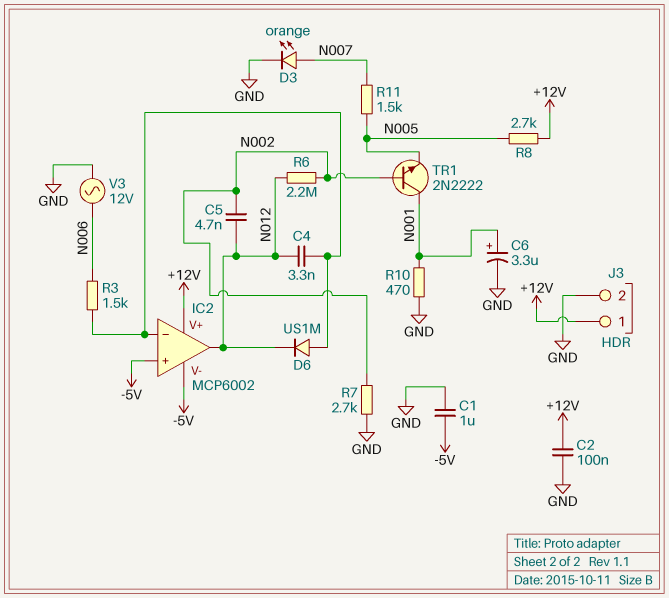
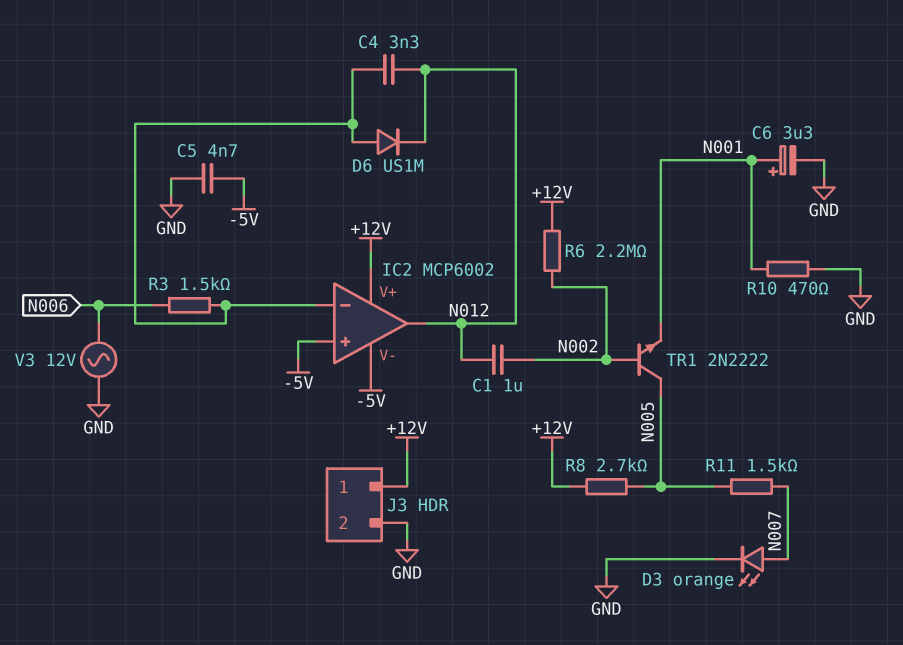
C1: 1uF (-5V, GND) -> 1uF (N002, N012)
C2: 100nF (+12V, GND) -> none
C5: 4.7nF (N002, N012) -> 4.7nF (-5V, GND)
R6: 2.2M (N002, N012) -> 2.2M (+12V, N002)
R7: 2.7k (GND, N002) -> none
TR1: NPN 2N2222 (B N002, C N001, E N005) -> NPN 2N2222 (B N002, C N005, E N001)

